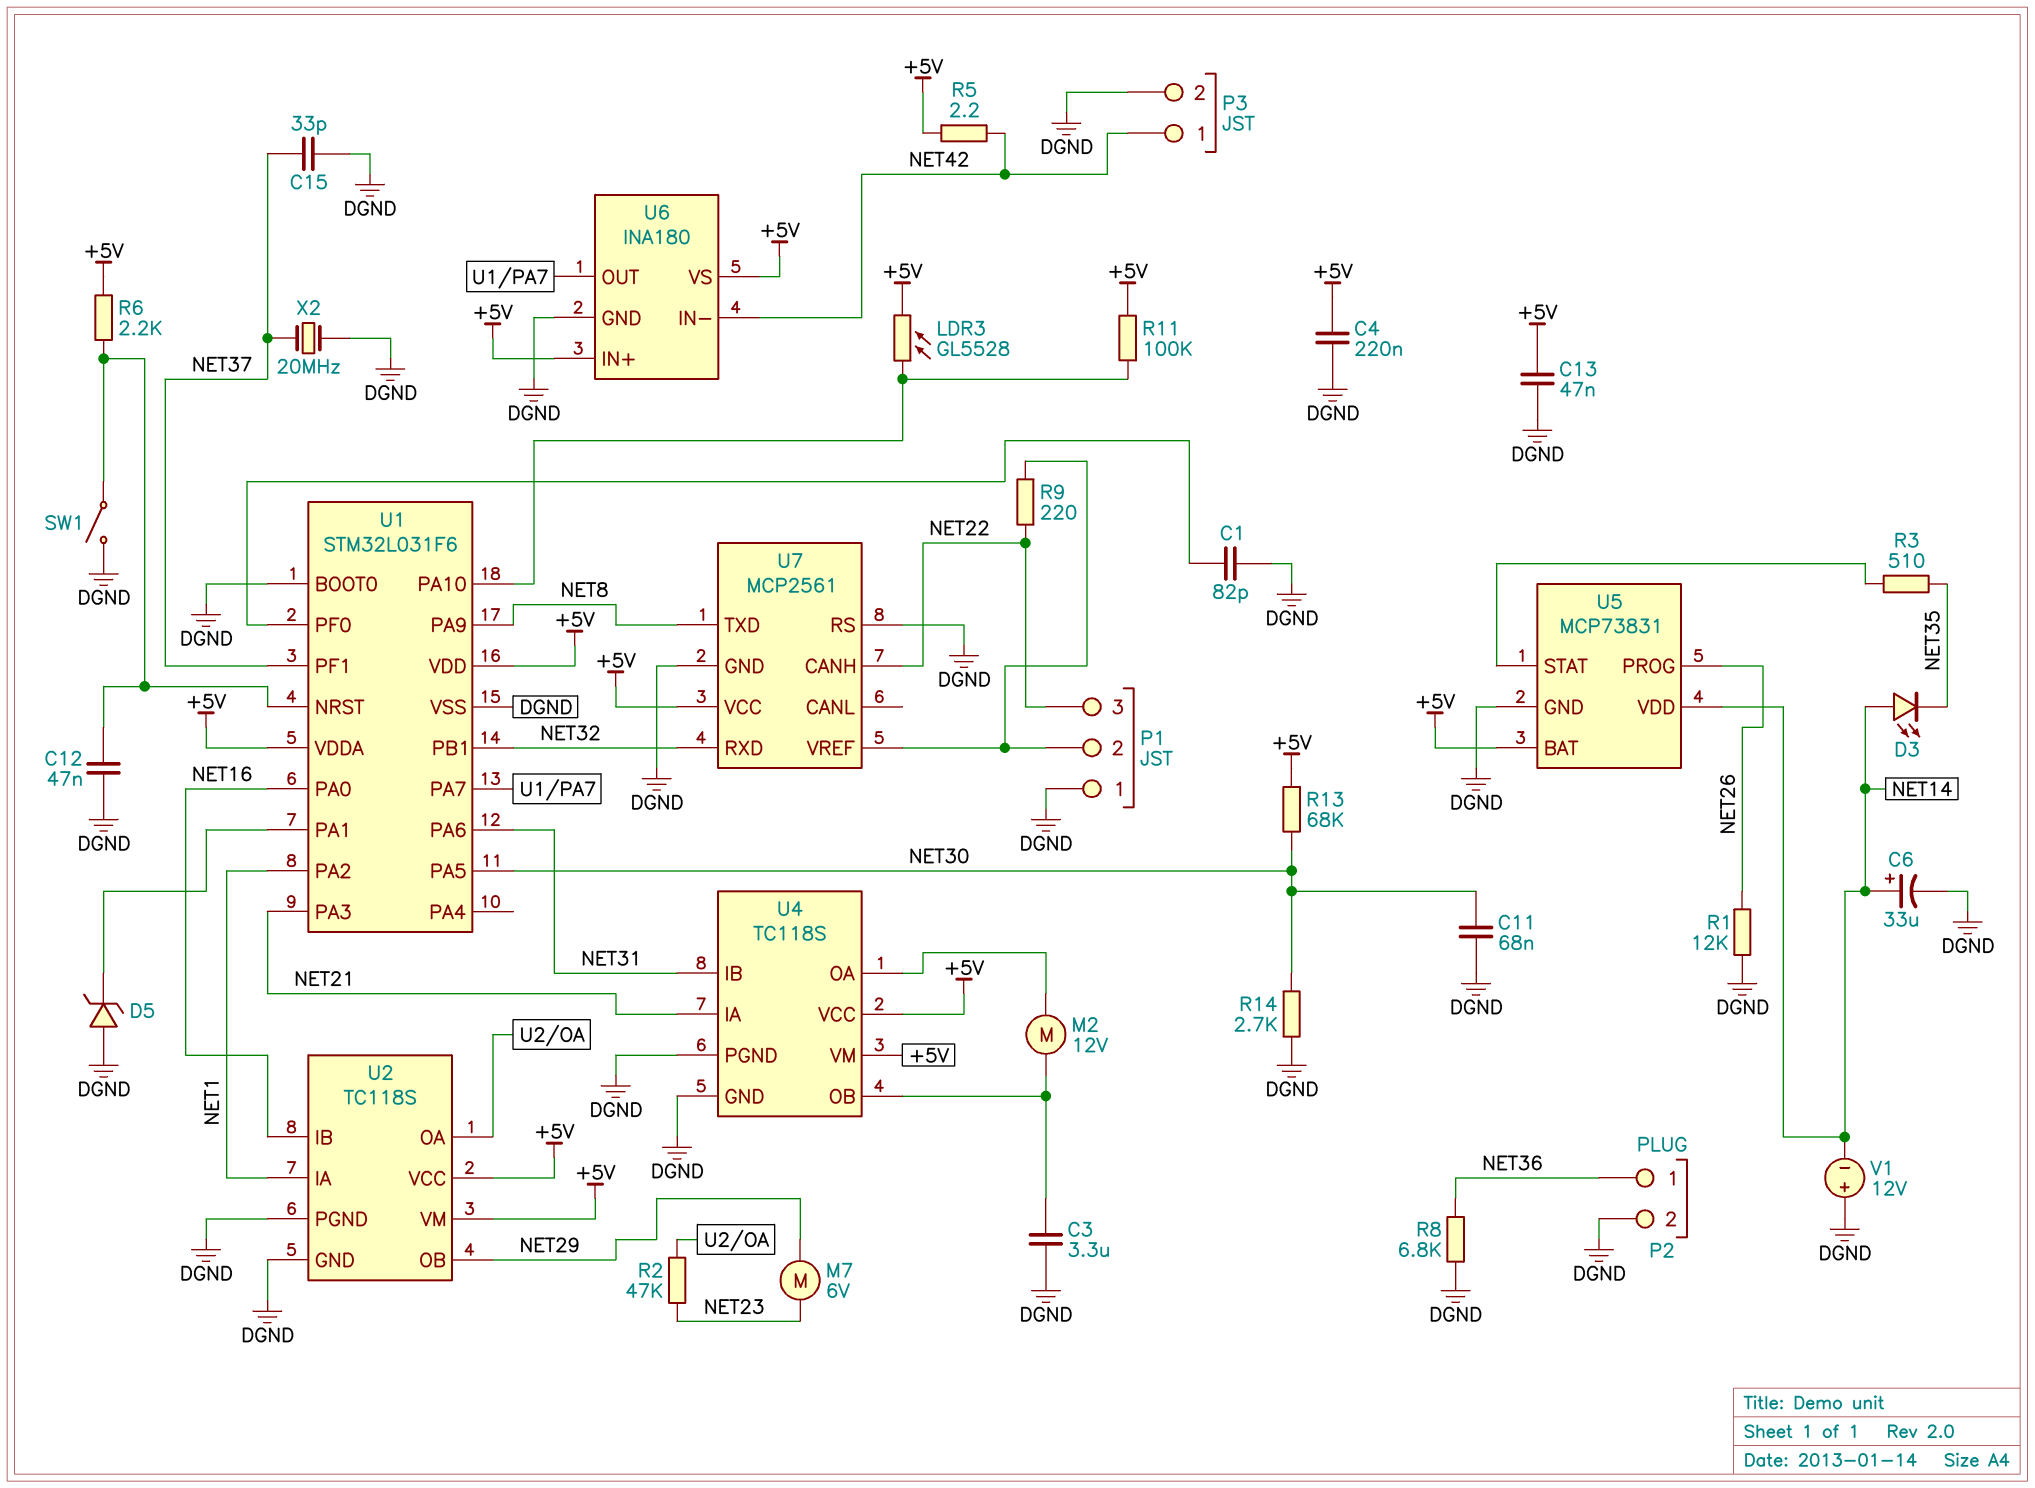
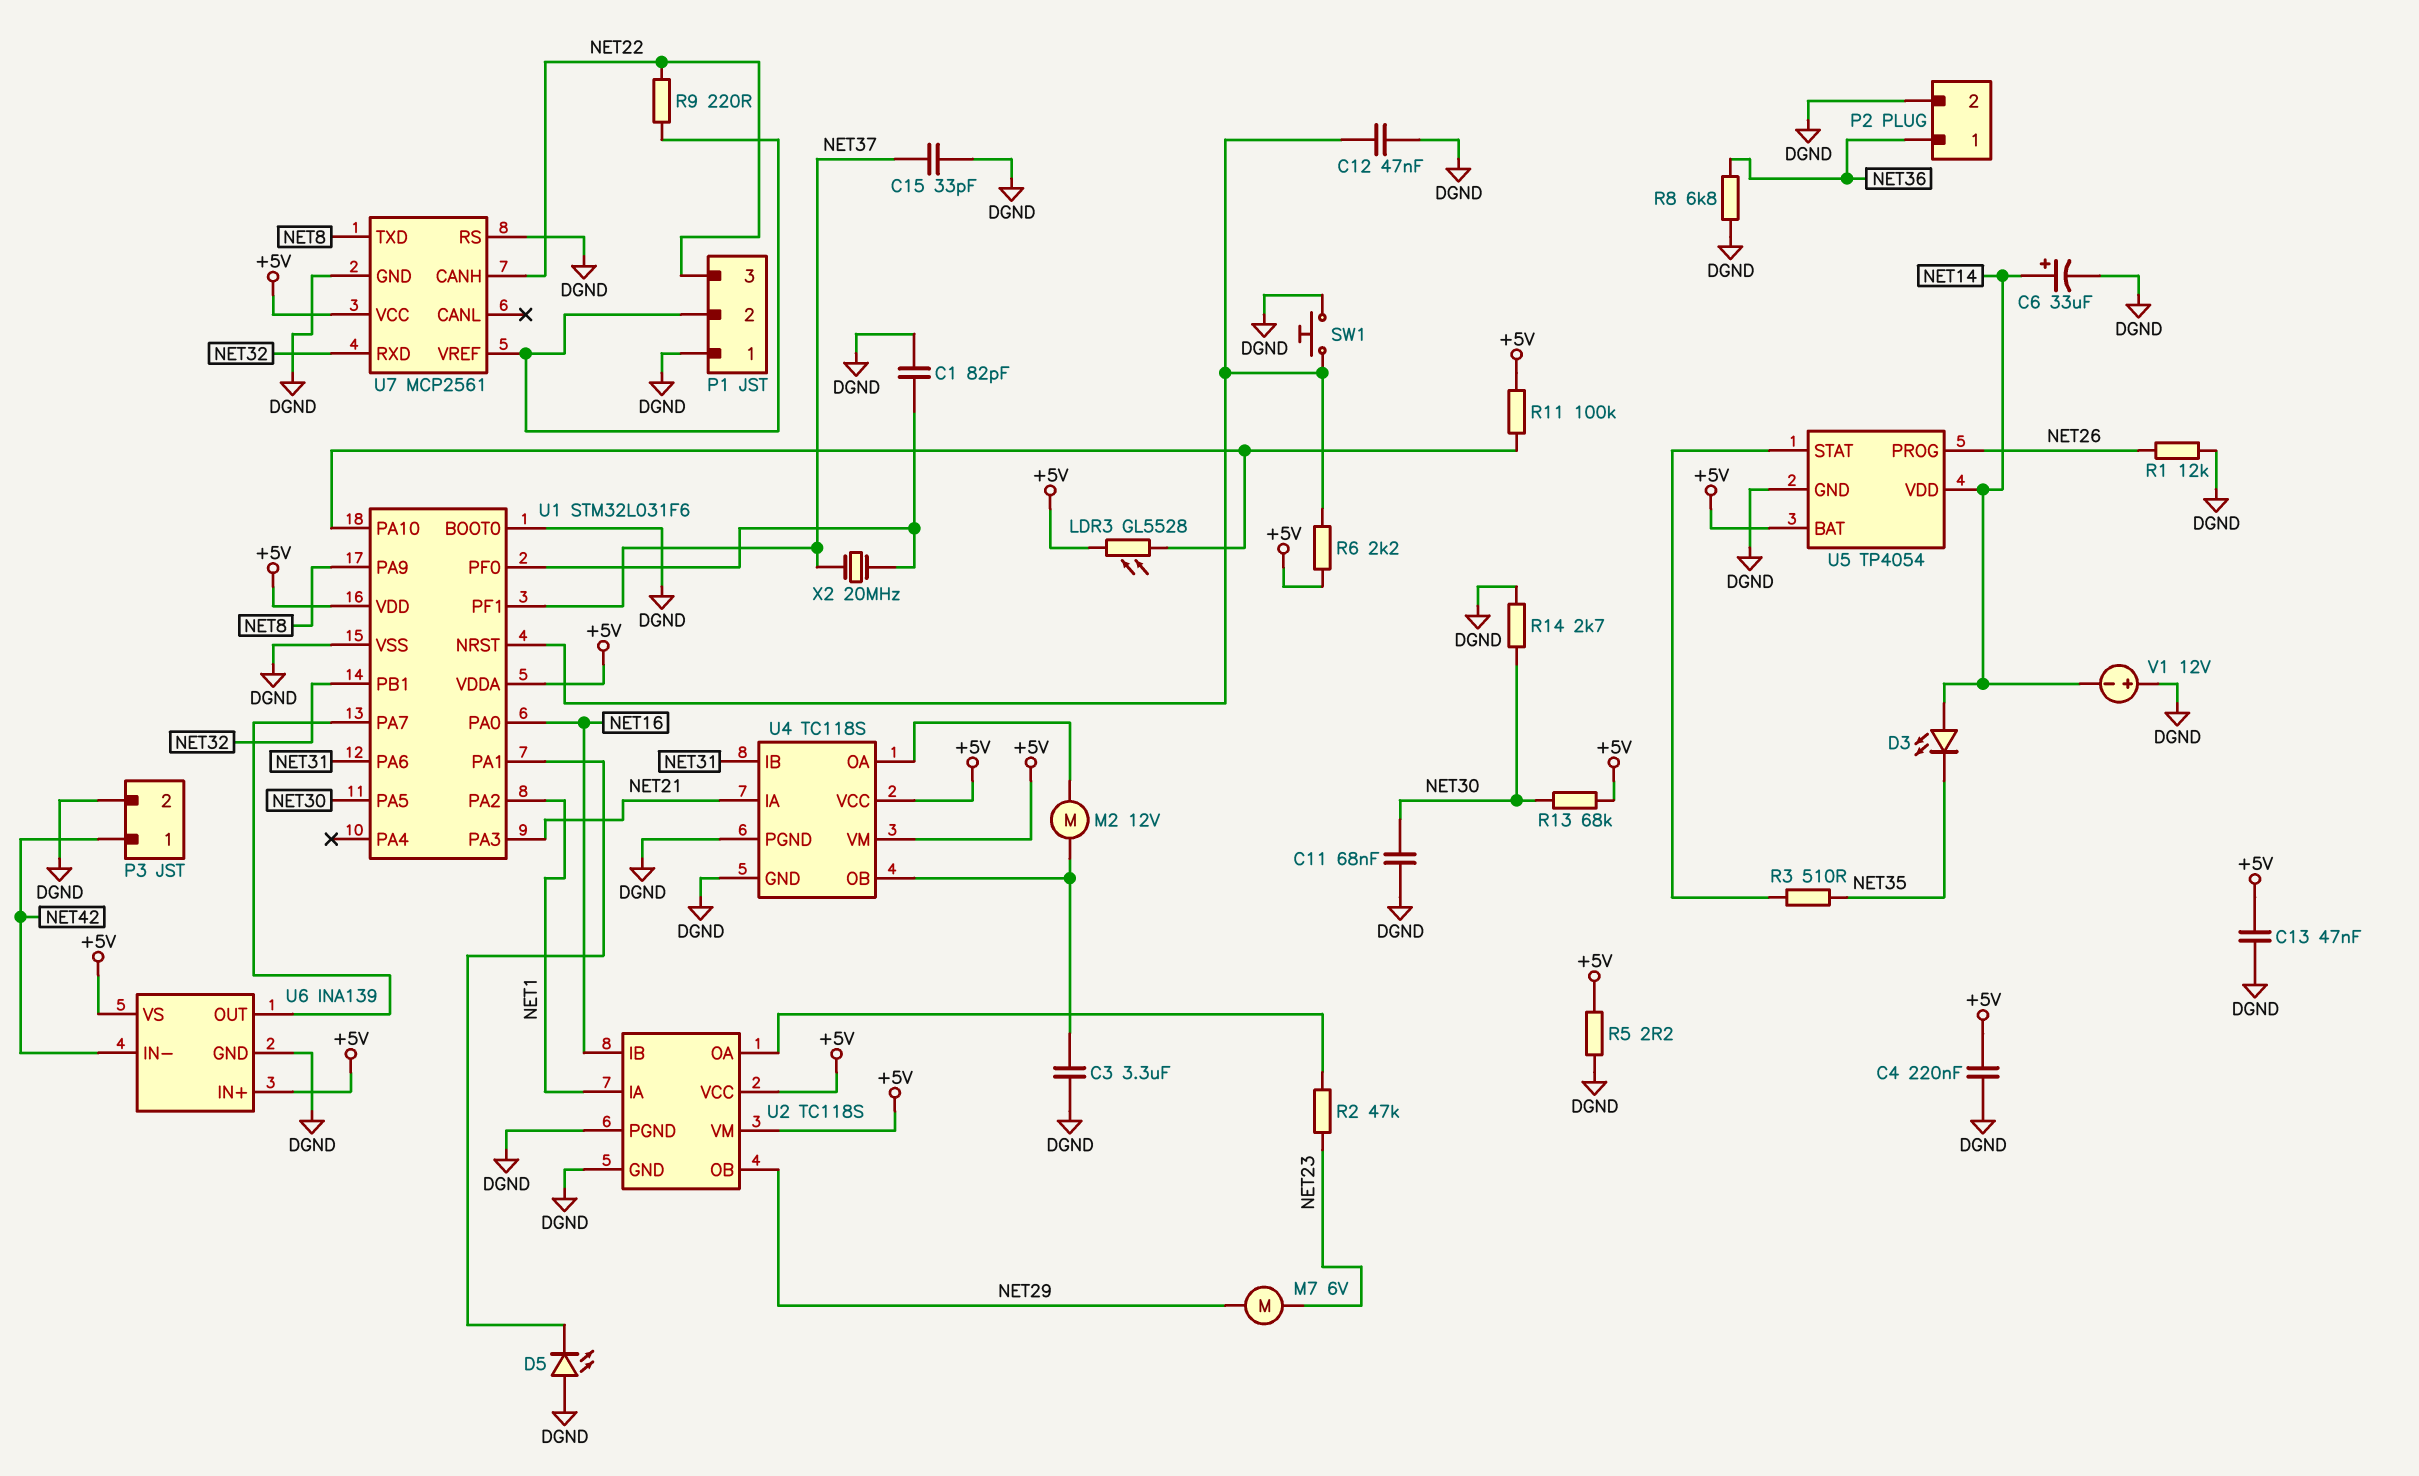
D5: zener (A DGND, K U1/PA1) -> LED (A DGND, K U1/PA1)
R5: 2.2 (+5V, NET42) -> 2.2 (+5V, DGND)
SW1: switch (DGND, U1/NRST) -> button (DGND, U1/NRST)
U5: MCP73831 -> TP4054
U6: INA180 -> INA139
X2: 20MHz (DGND, NET37) -> 20MHz (NET37, U1/PF0)

